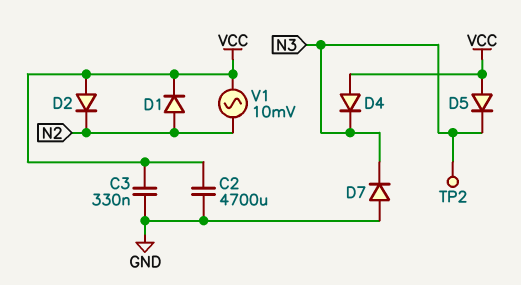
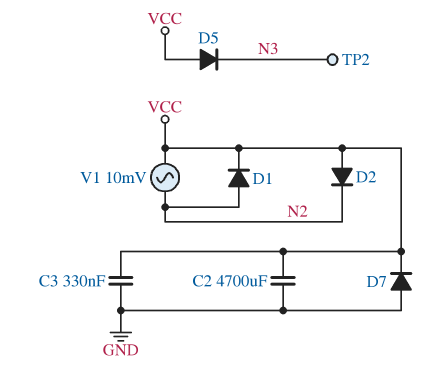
D4: diode (A VCC, K N3) -> none
D7: diode (A GND, K N3) -> diode (A GND, K VCC)

